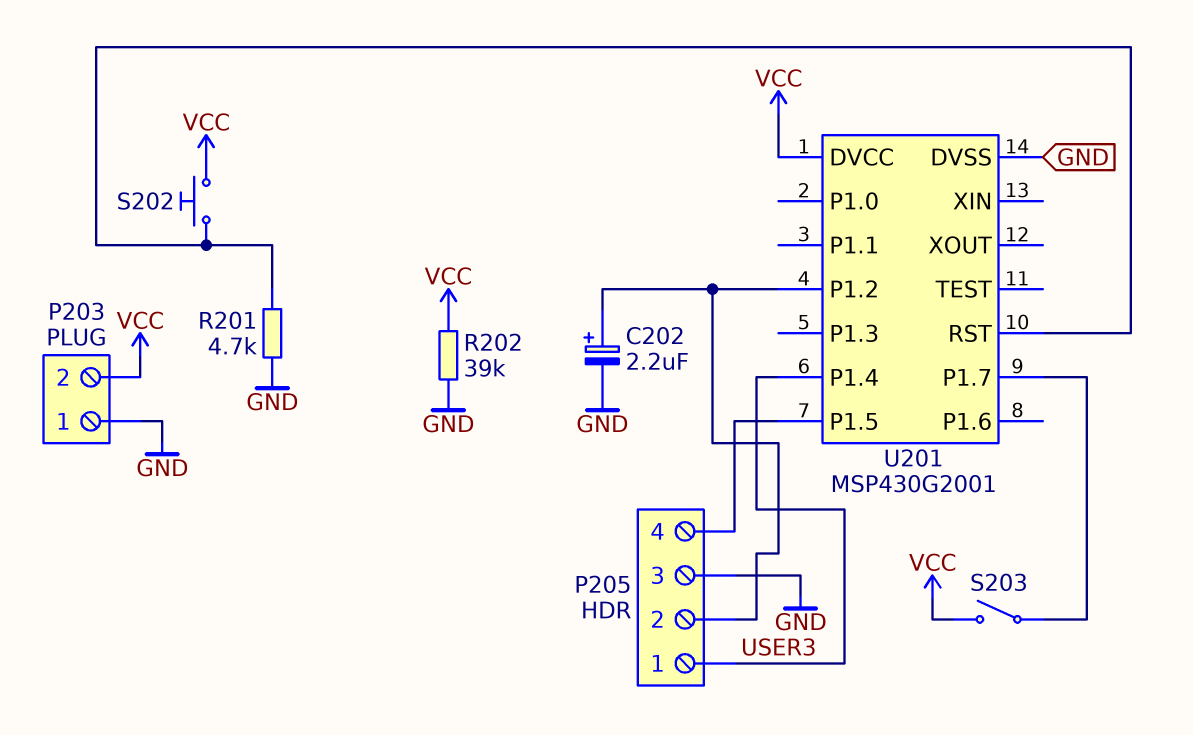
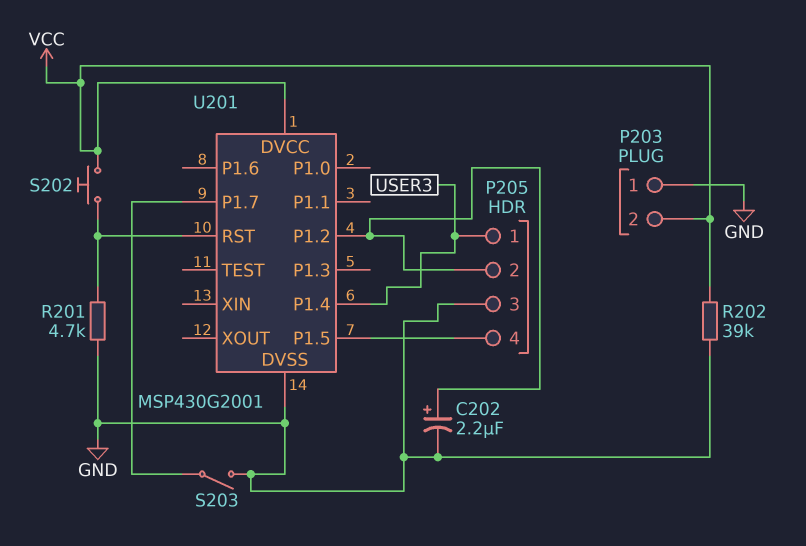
S203: switch (U201/P1.7, VCC) -> switch (GND, U201/P1.7)

